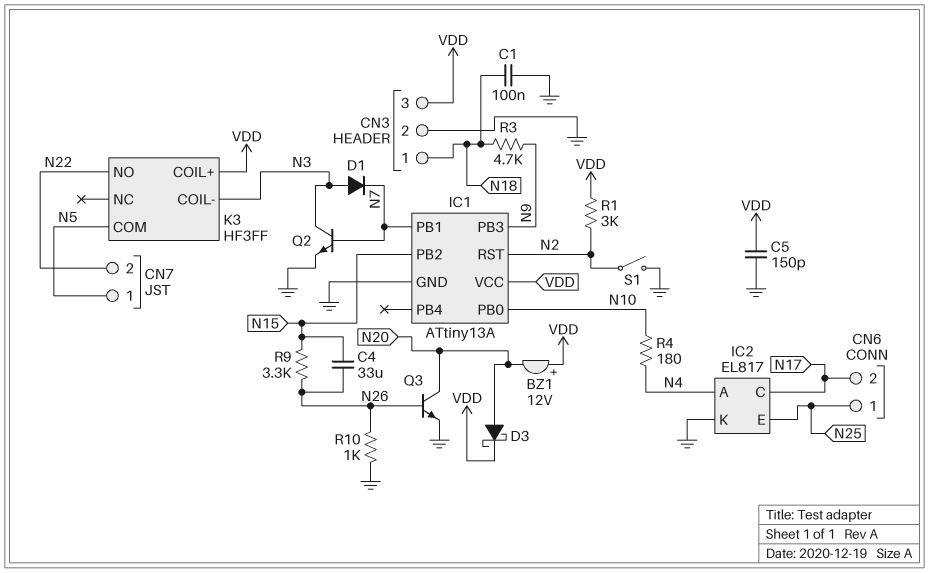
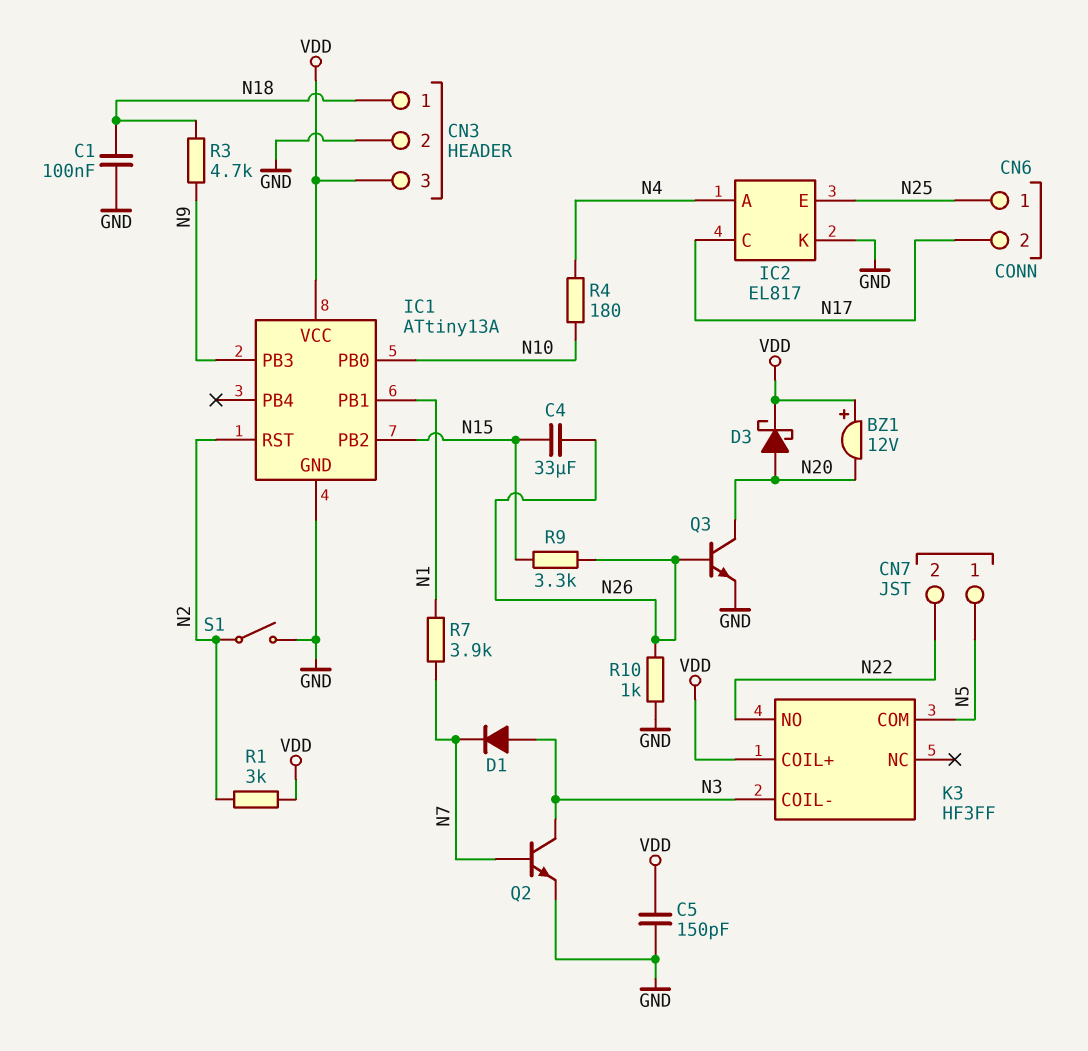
IC1 pin PB1: N7 -> N1
R7: none -> 3.9k (N1, N7)

